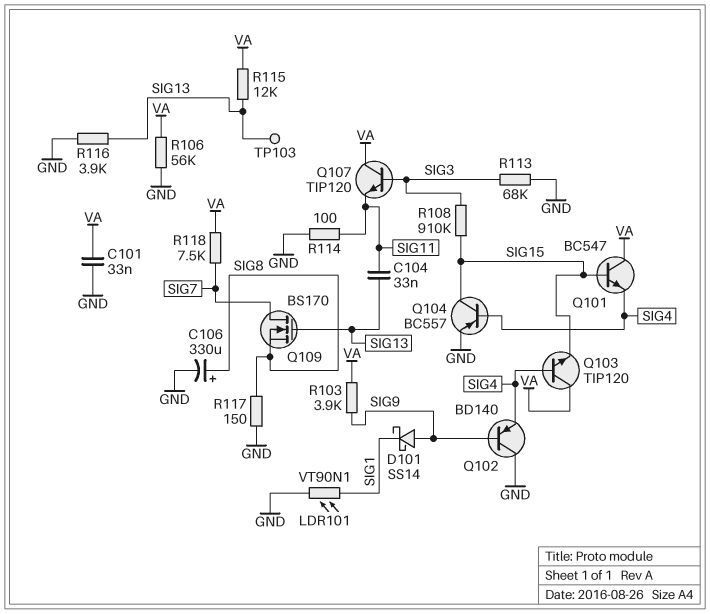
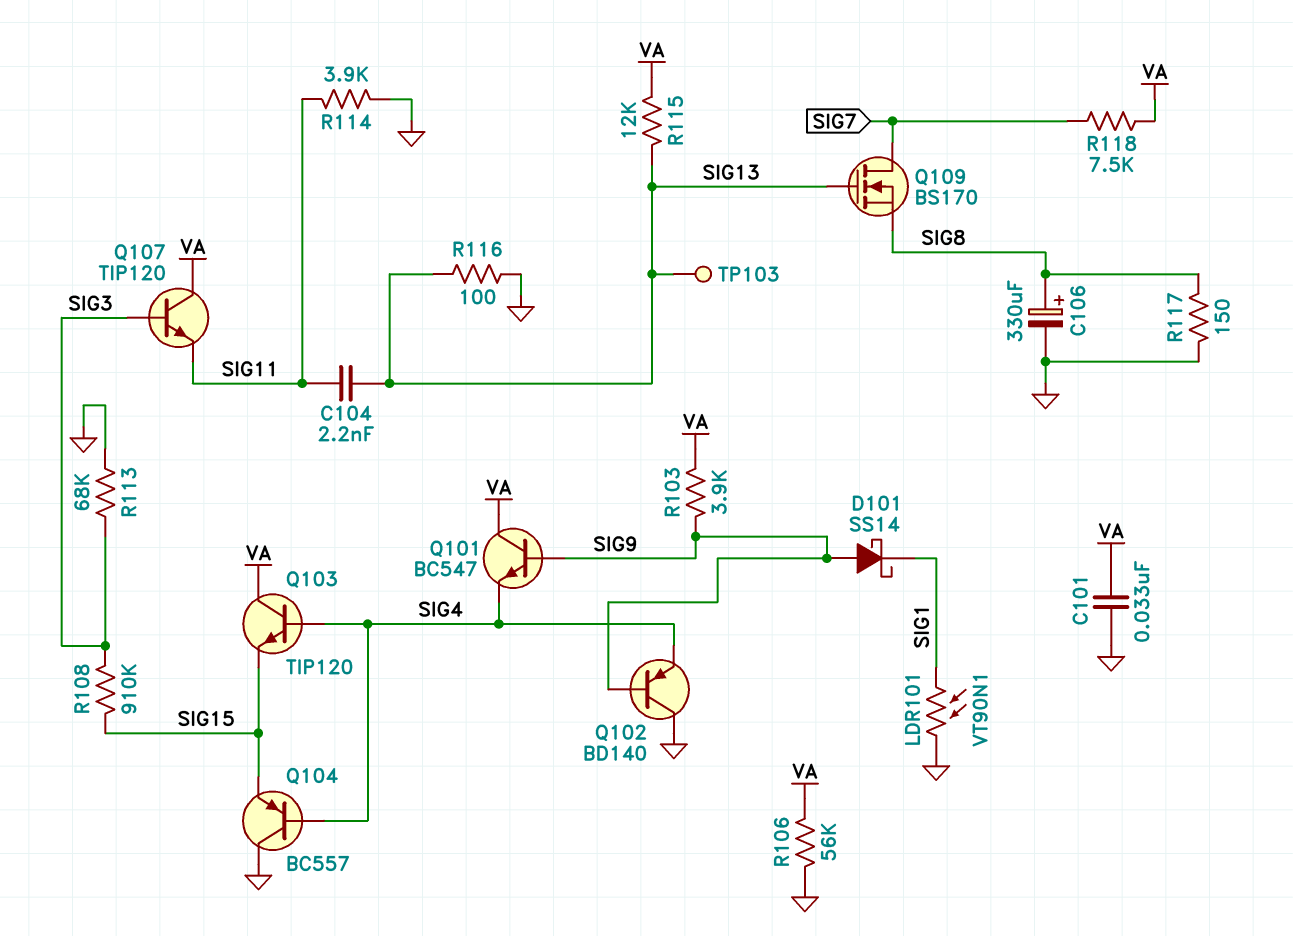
C104: 33nF (SIG11, SIG13) -> 2.2nF (SIG11, SIG13)
Q101: NPN BC547 (B SIG15, C VA, E SIG4) -> NPN BC547 (B SIG9, C VA, E SIG4)
Q104: PNP BC557 (B SIG4, C SIG15, E GND) -> PNP BC557 (B SIG4, C GND, E SIG15)
R114: 100 (GND, SIG11) -> 3.9k (GND, SIG11)
R116: 3.9k (GND, SIG13) -> 100 (GND, SIG13)

